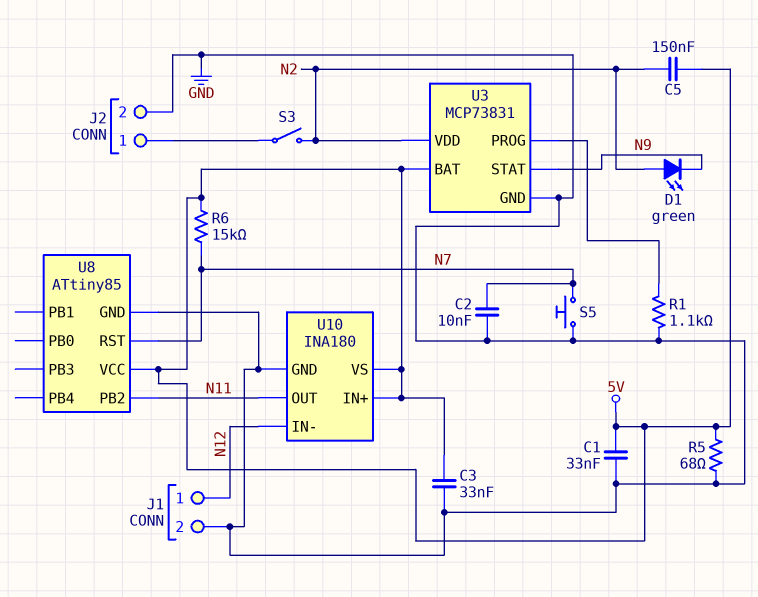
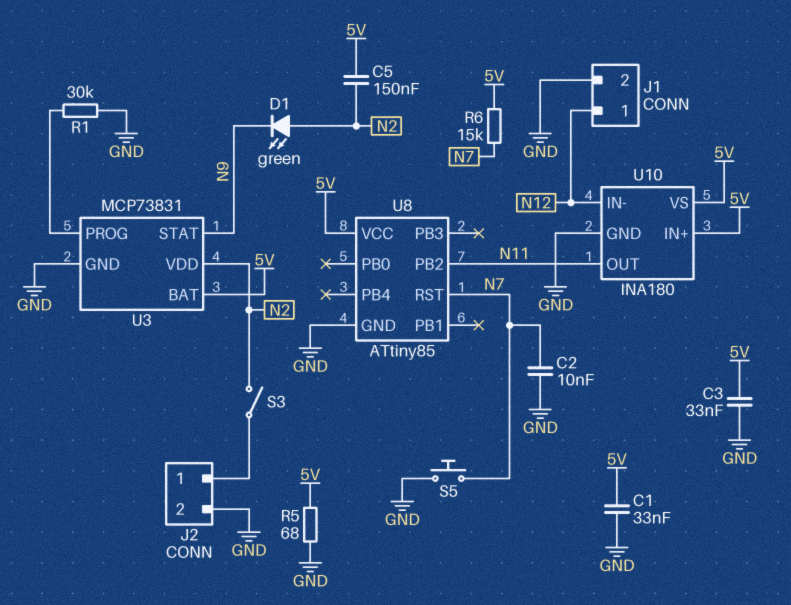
R1: 1.1k (GND, U3/PROG) -> 30k (GND, U3/PROG)

